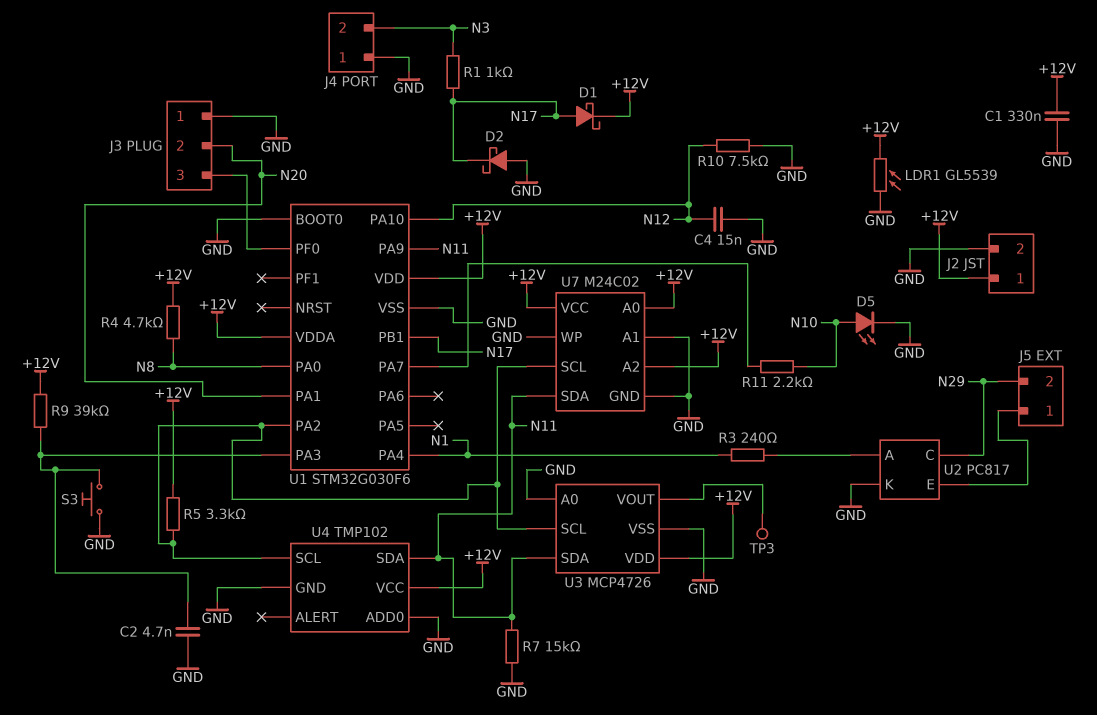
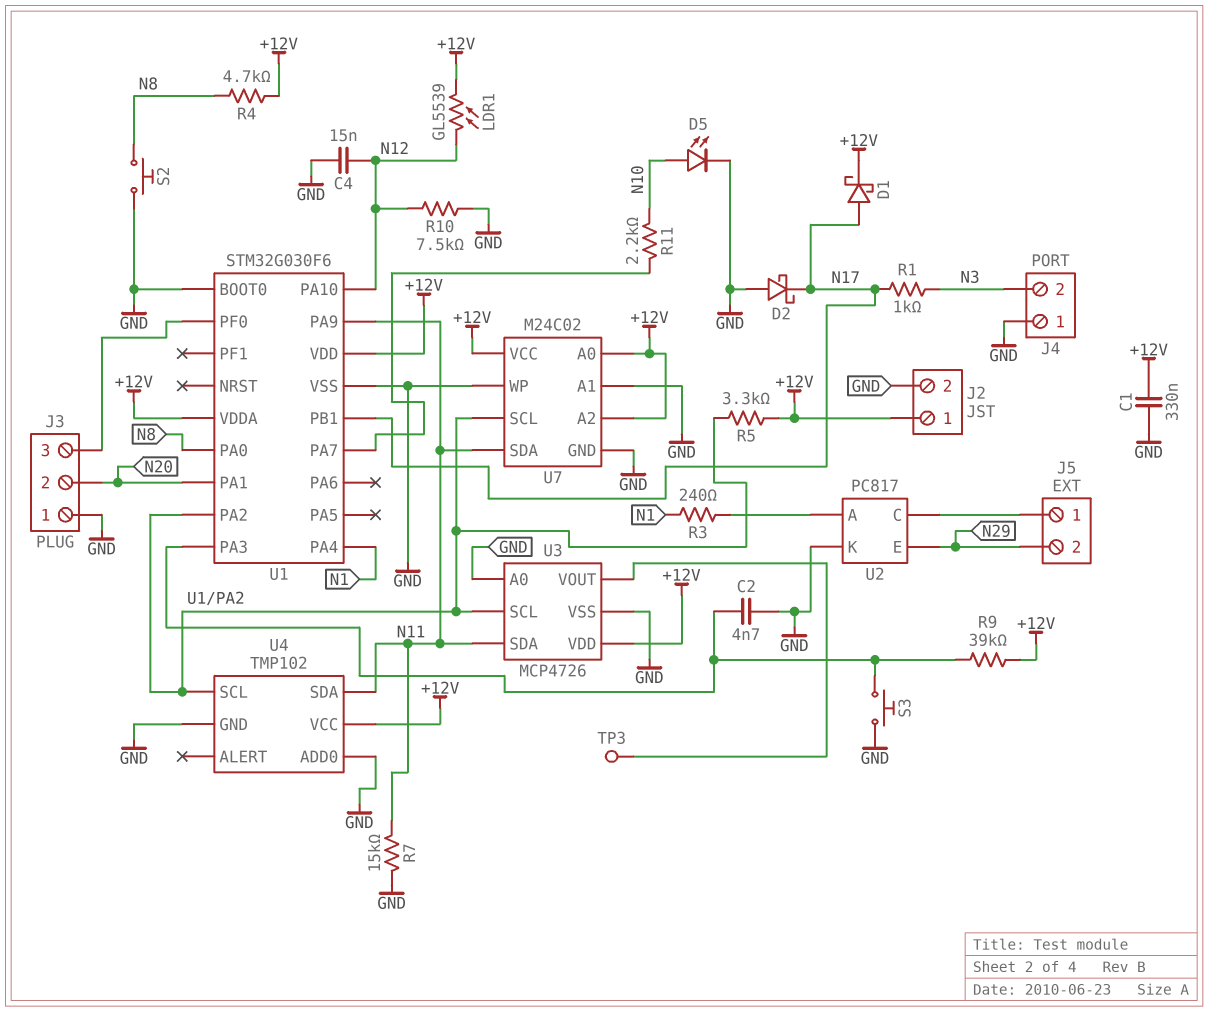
LDR1: GL5539 (+12V, GND) -> GL5539 (+12V, N12)
S2: none -> button (GND, N8)
U2 pin C: N29 -> J5/1
U2 pin E: J5/1 -> N29

